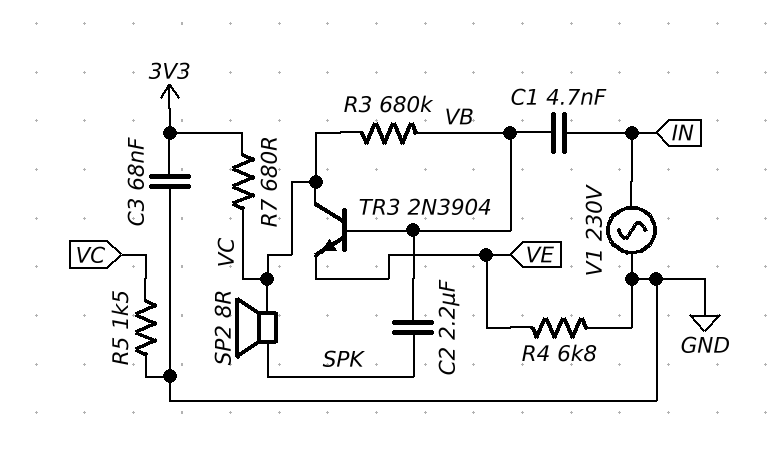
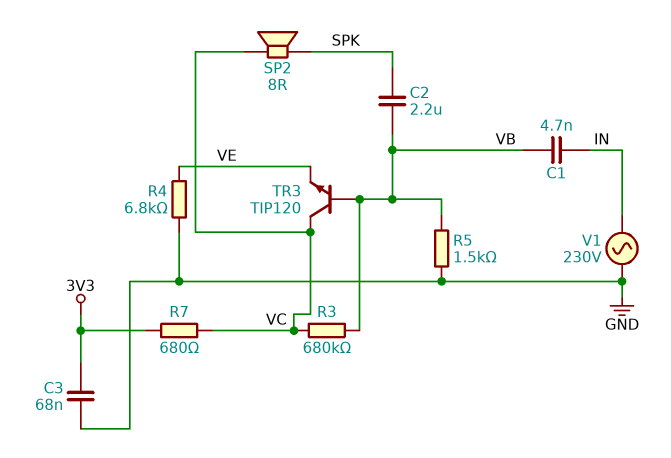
R5: 1.5k (GND, VC) -> 1.5k (GND, VB)
TR3: NPN 2N3904 (B VB, C VC, E VE) -> NPN TIP120 (B VB, C VC, E VE)

